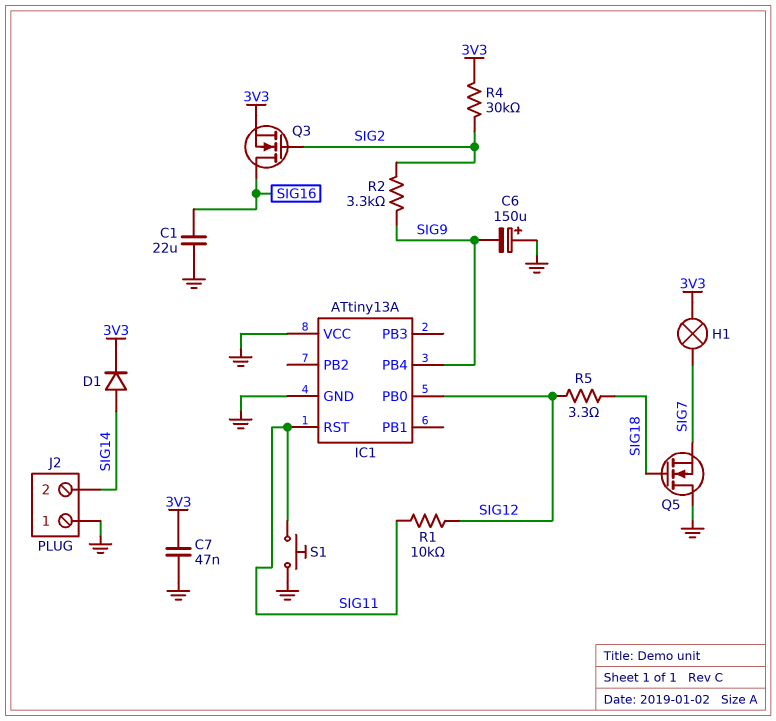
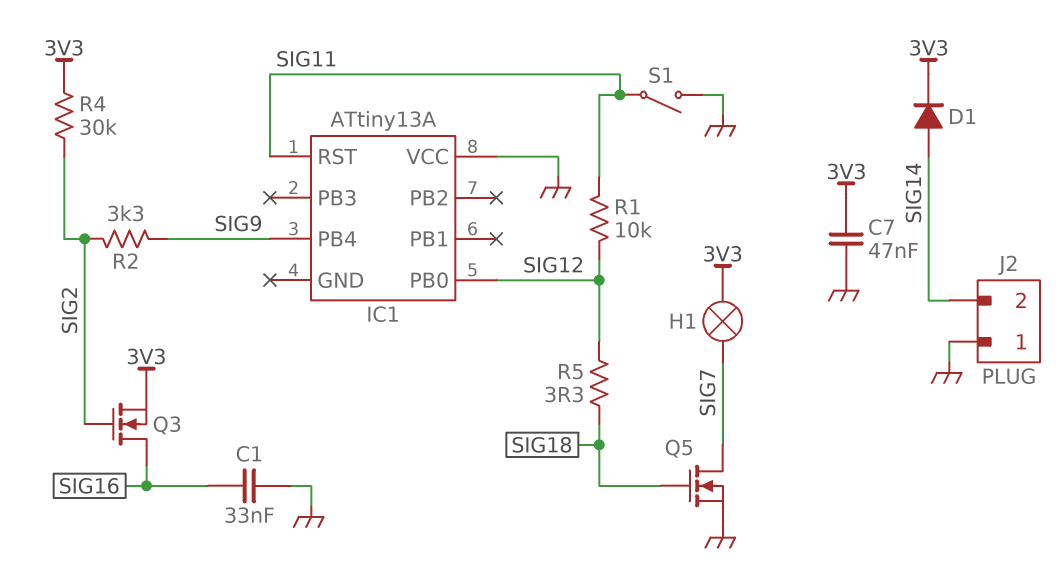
C1: 22uF (GND, SIG16) -> 33nF (GND, SIG16)
C6: 150uF (plus GND, minus SIG9) -> none
IC1 pin GND: GND -> none
Q5: NMOS (G SIG18, D GND, S SIG7) -> NMOS (G SIG18, D SIG7, S GND)
S1: button (GND, SIG11) -> switch (GND, SIG11)

